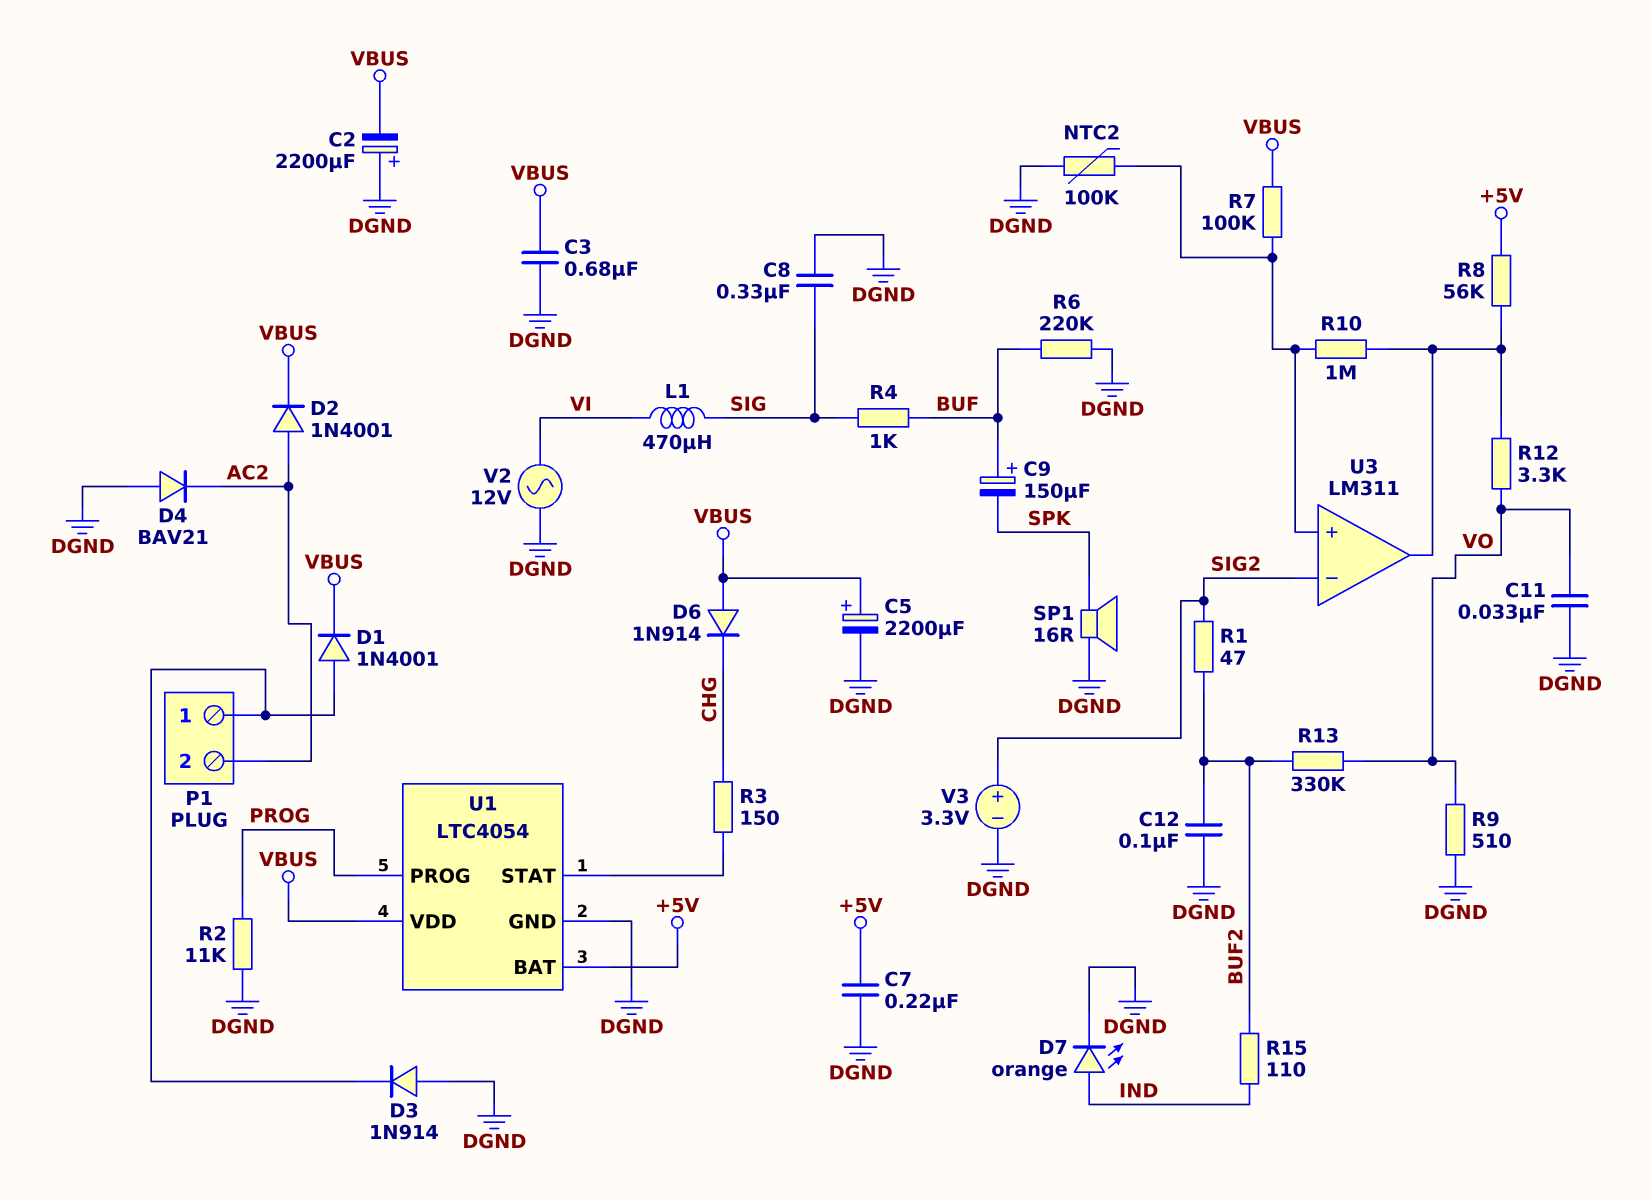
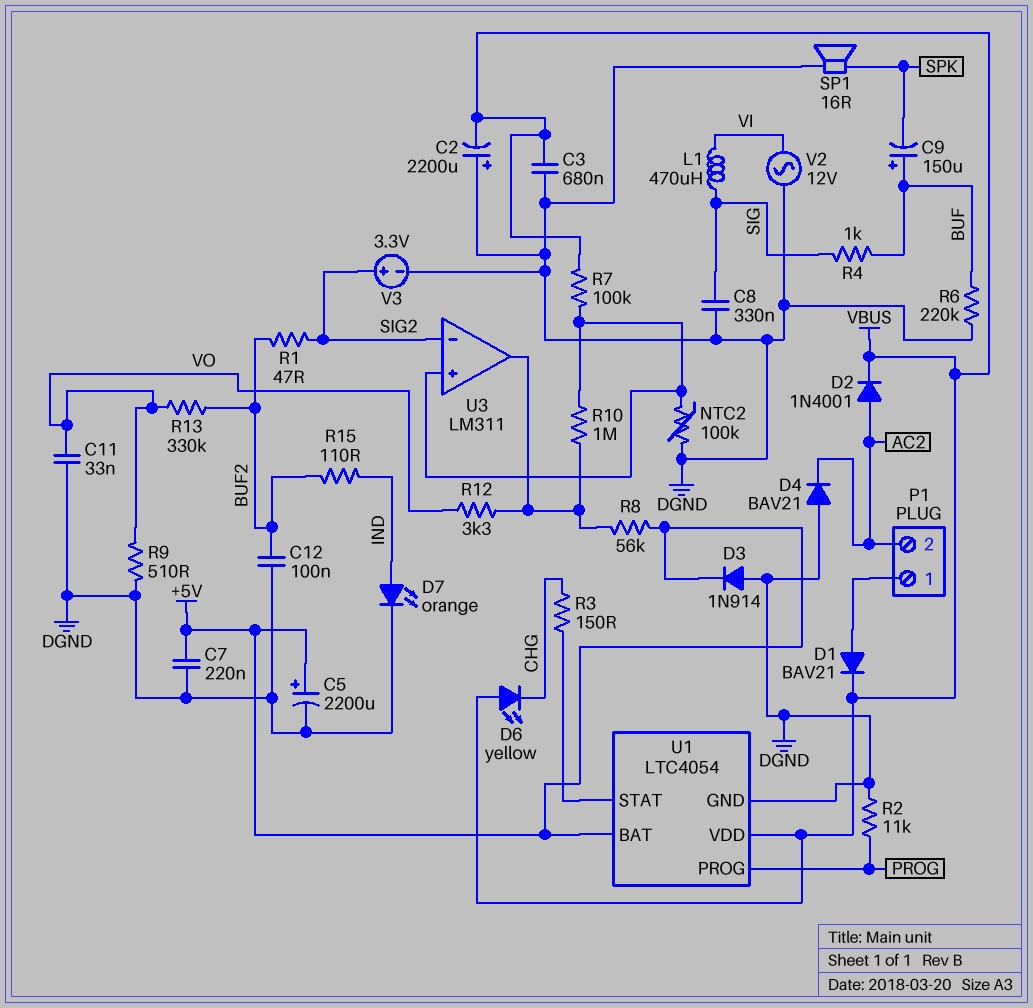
C5: 2200uF (plus VBUS, minus DGND) -> 2200uF (plus +5V, minus DGND)
D1: diode 1N4001 (A P1/1, K VBUS) -> diode BAV21 (A P1/1, K VBUS)
D3: diode 1N914 (A DGND, K P1/1) -> diode 1N914 (A DGND, K +5V)
D6: diode 1N914 (A VBUS, K CHG) -> LED yellow (A VBUS, K CHG)

